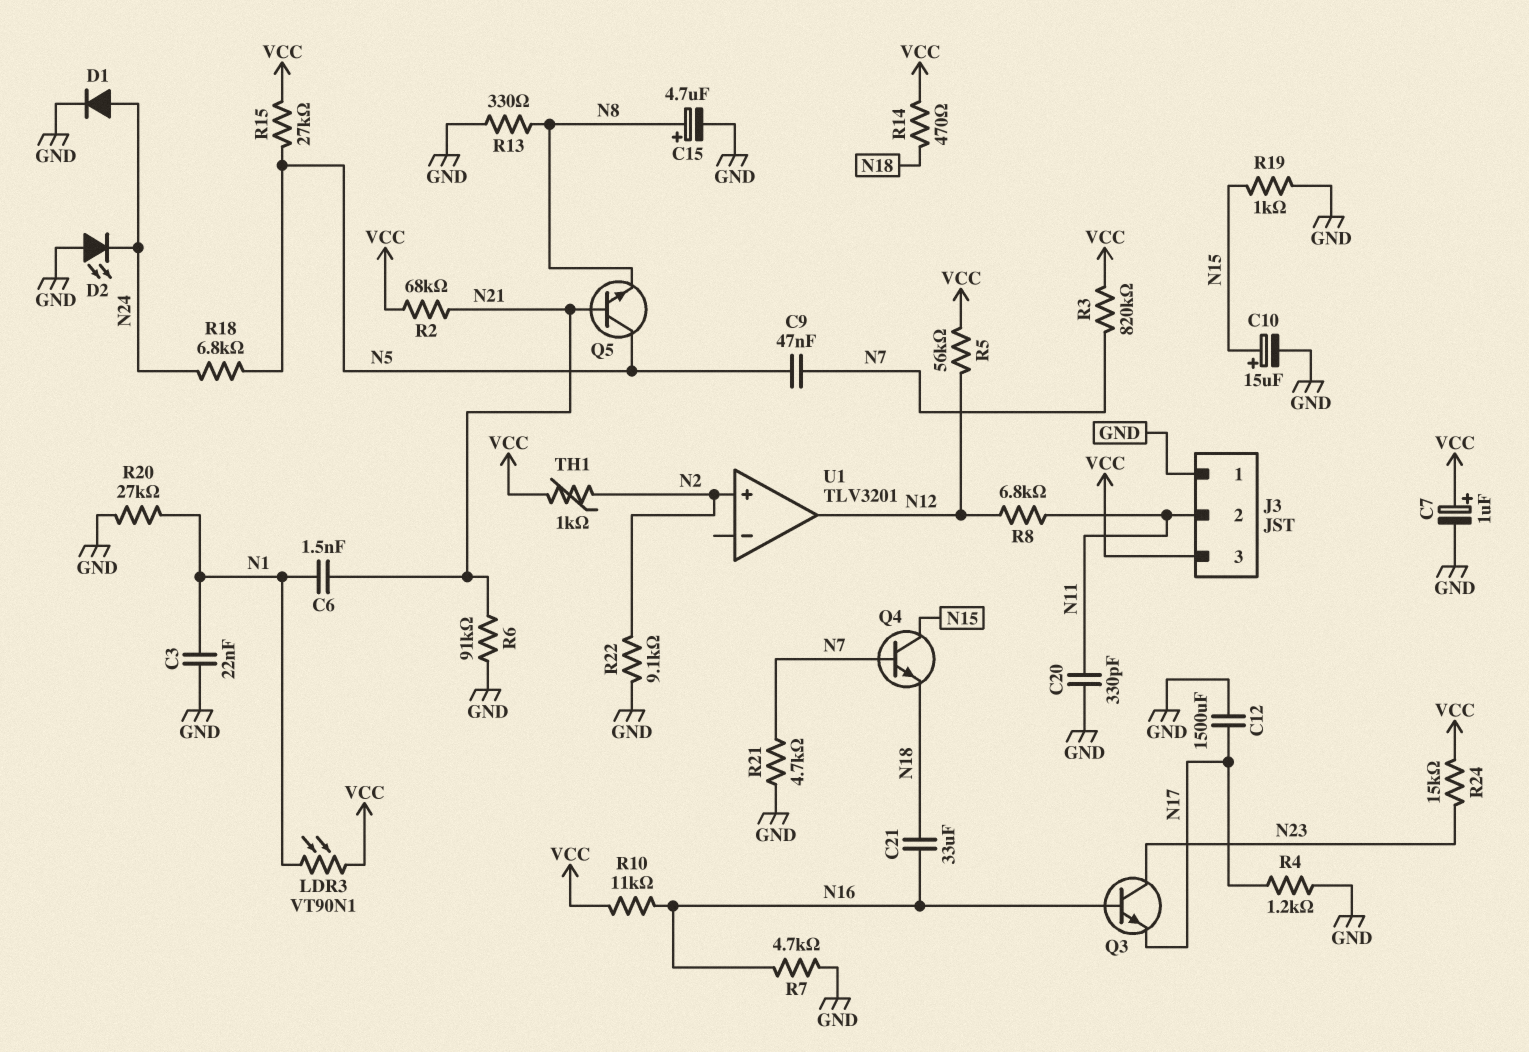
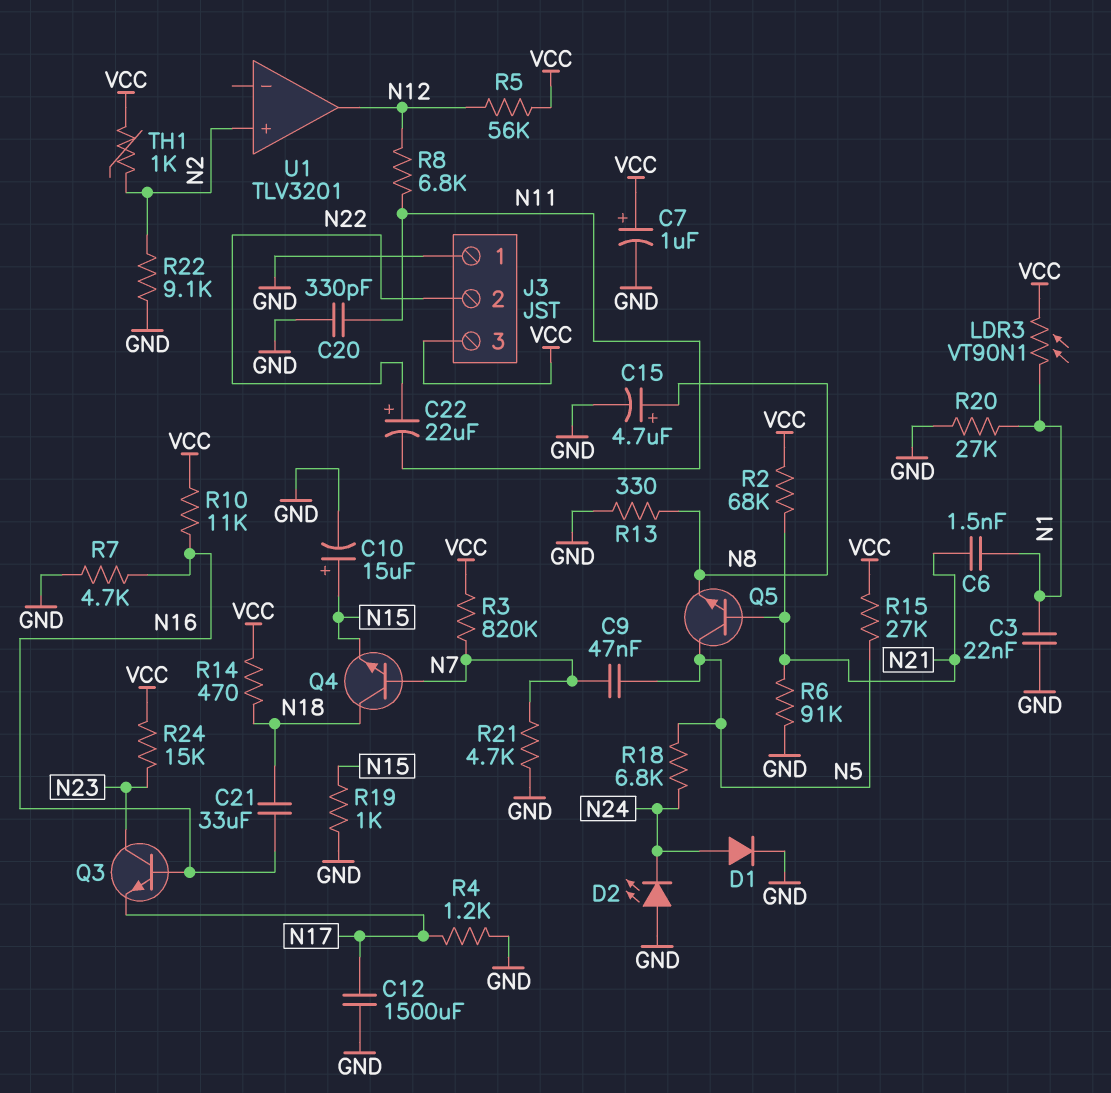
C22: none -> 22uF (plus N22, minus N11)
J3 pin 2: N11 -> N22
Q4: NPN (B N7, C N15, E N18) -> NPN (B N7, C N18, E N15)

